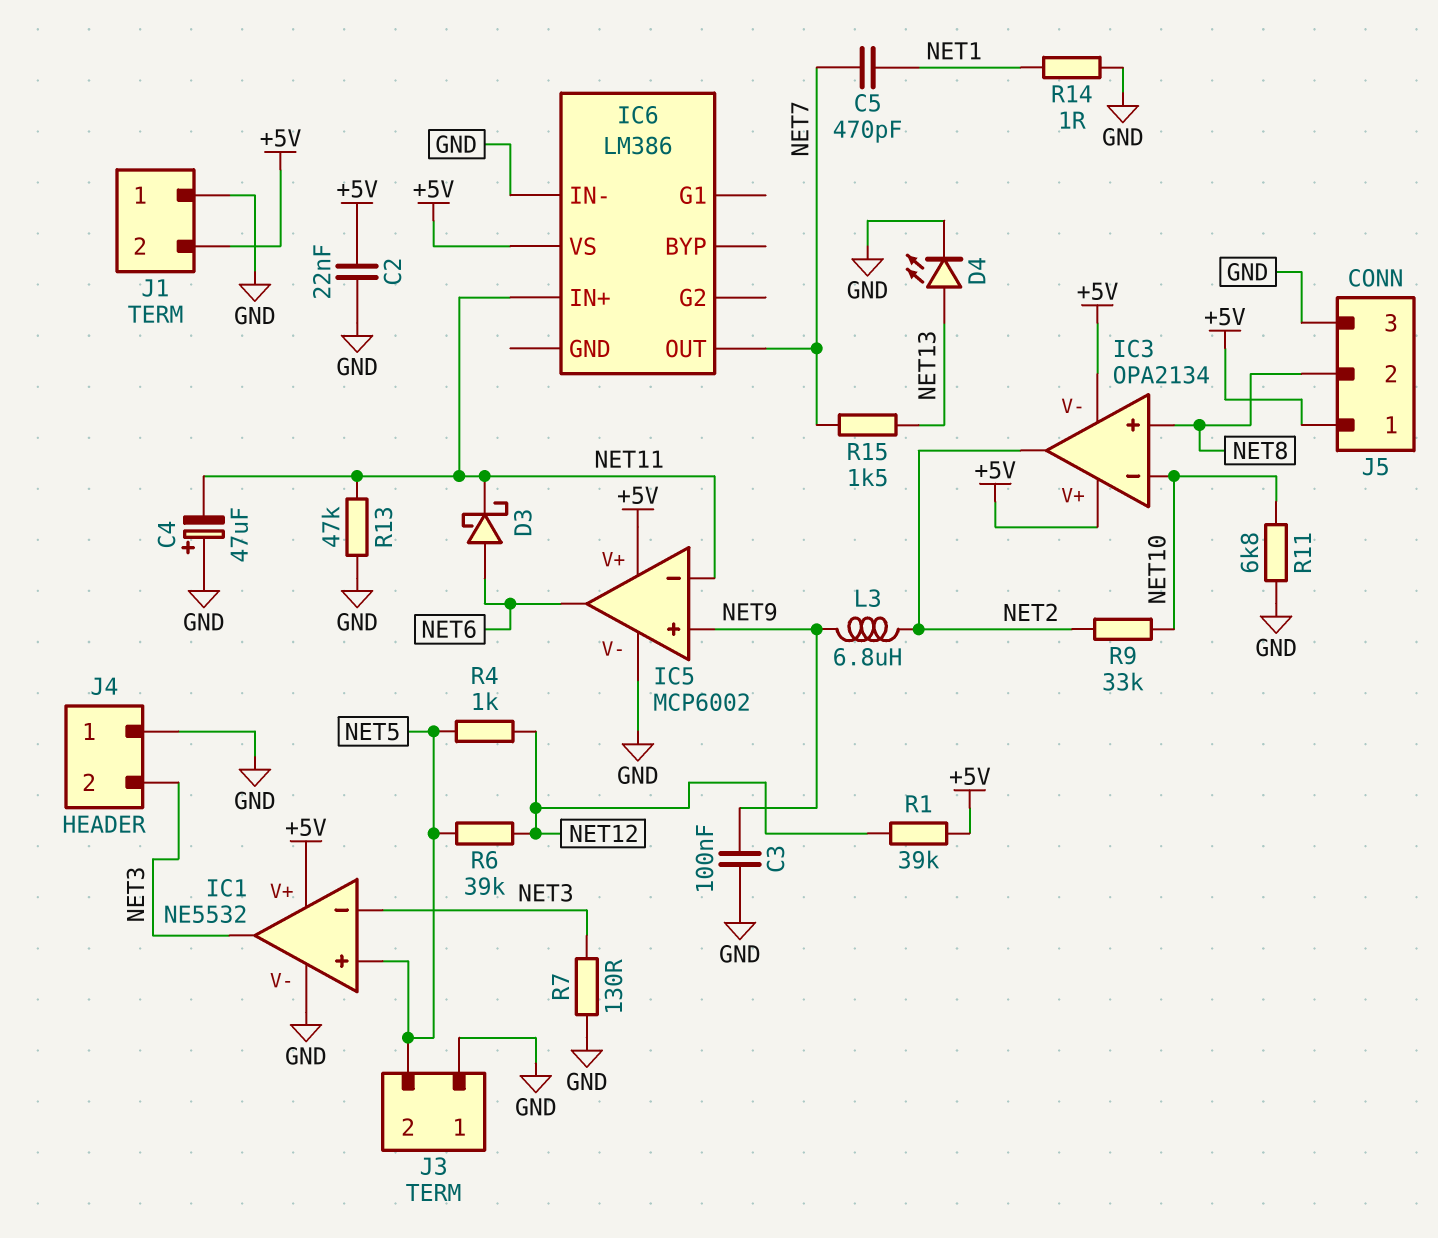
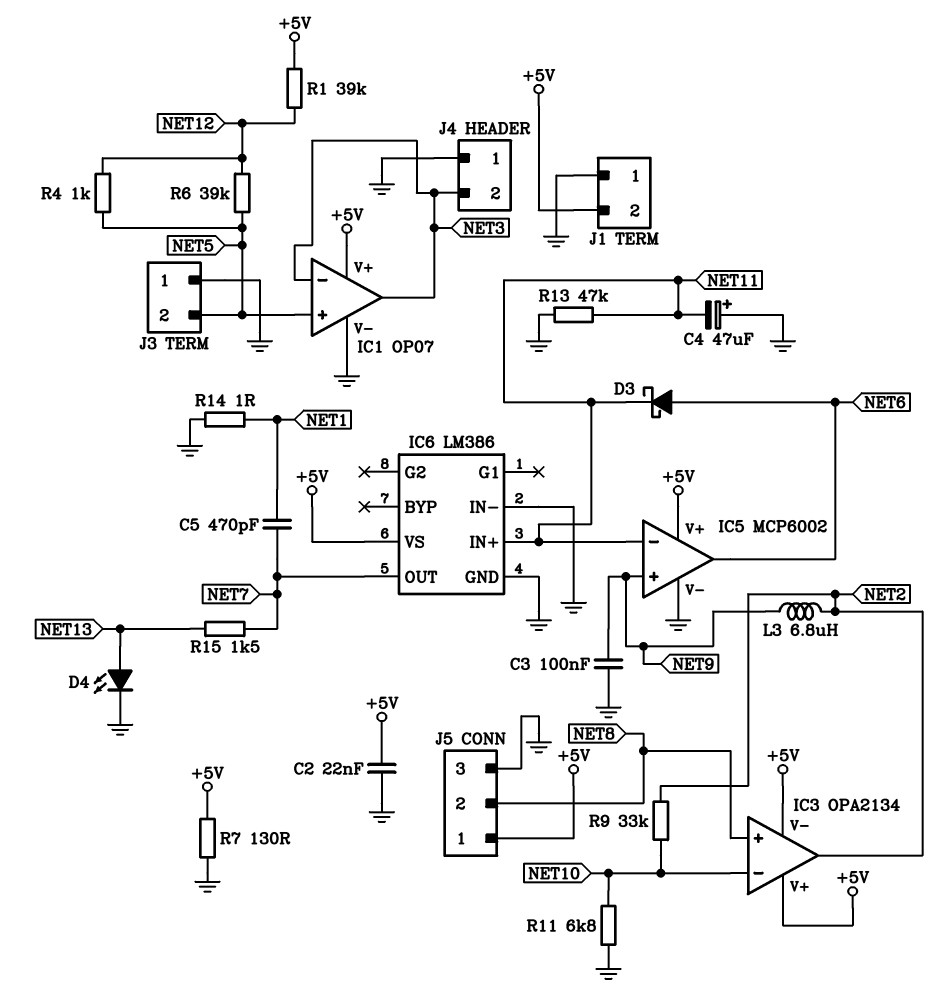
IC1: NE5532 -> OP07
IC6 pin GND: none -> GND
R7: 130 (GND, NET3) -> 130 (+5V, GND)

